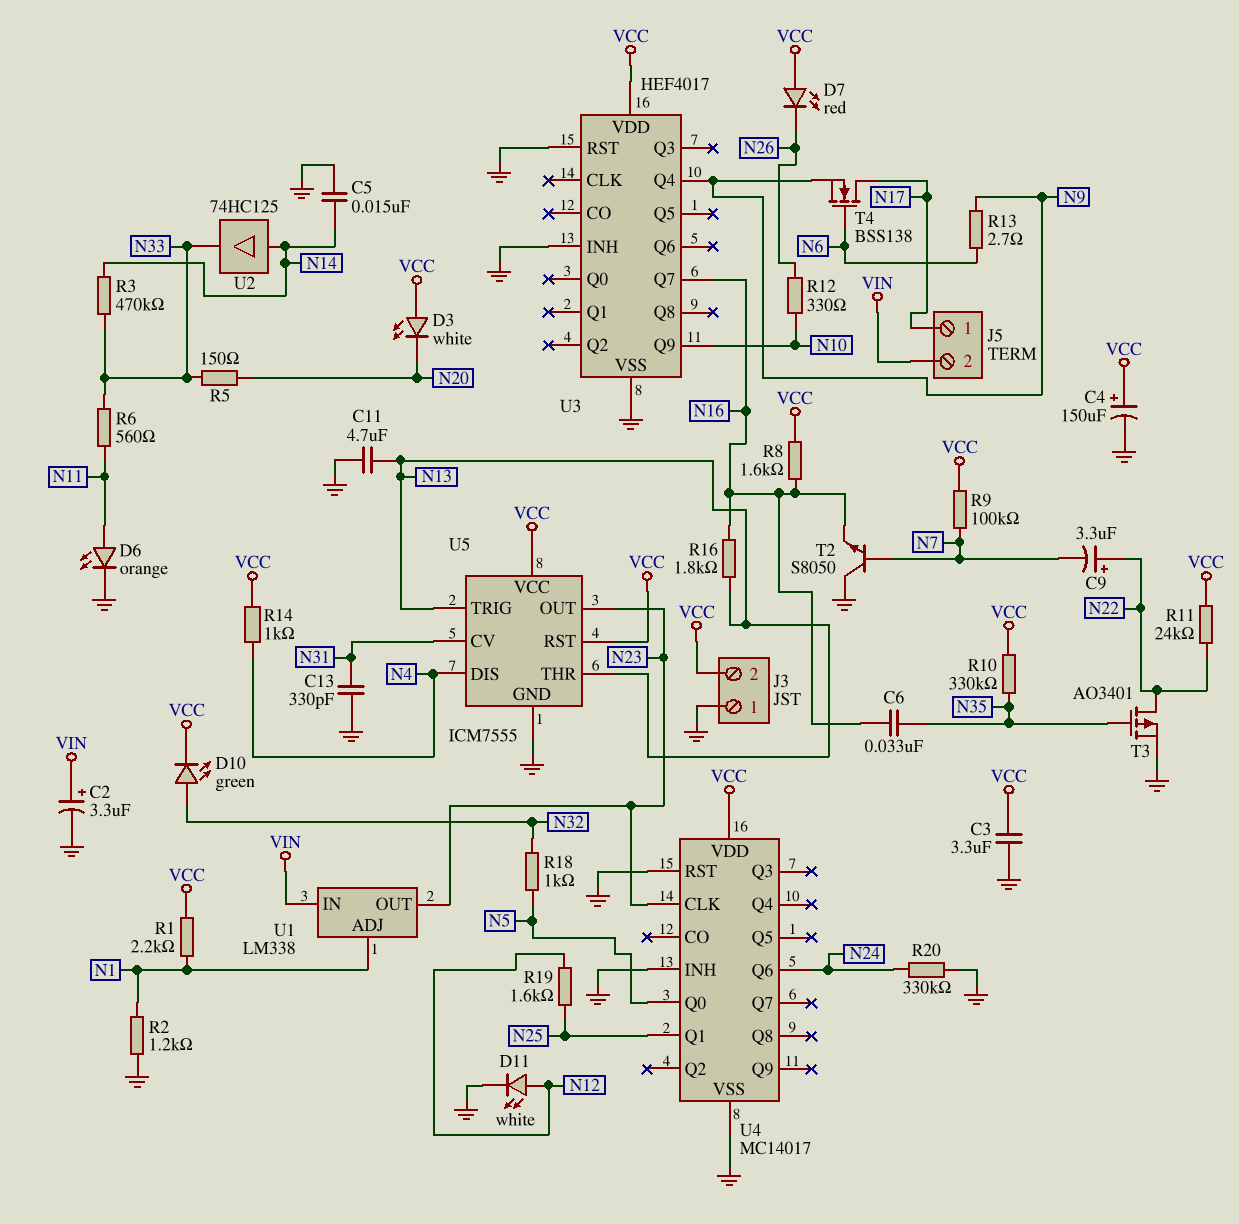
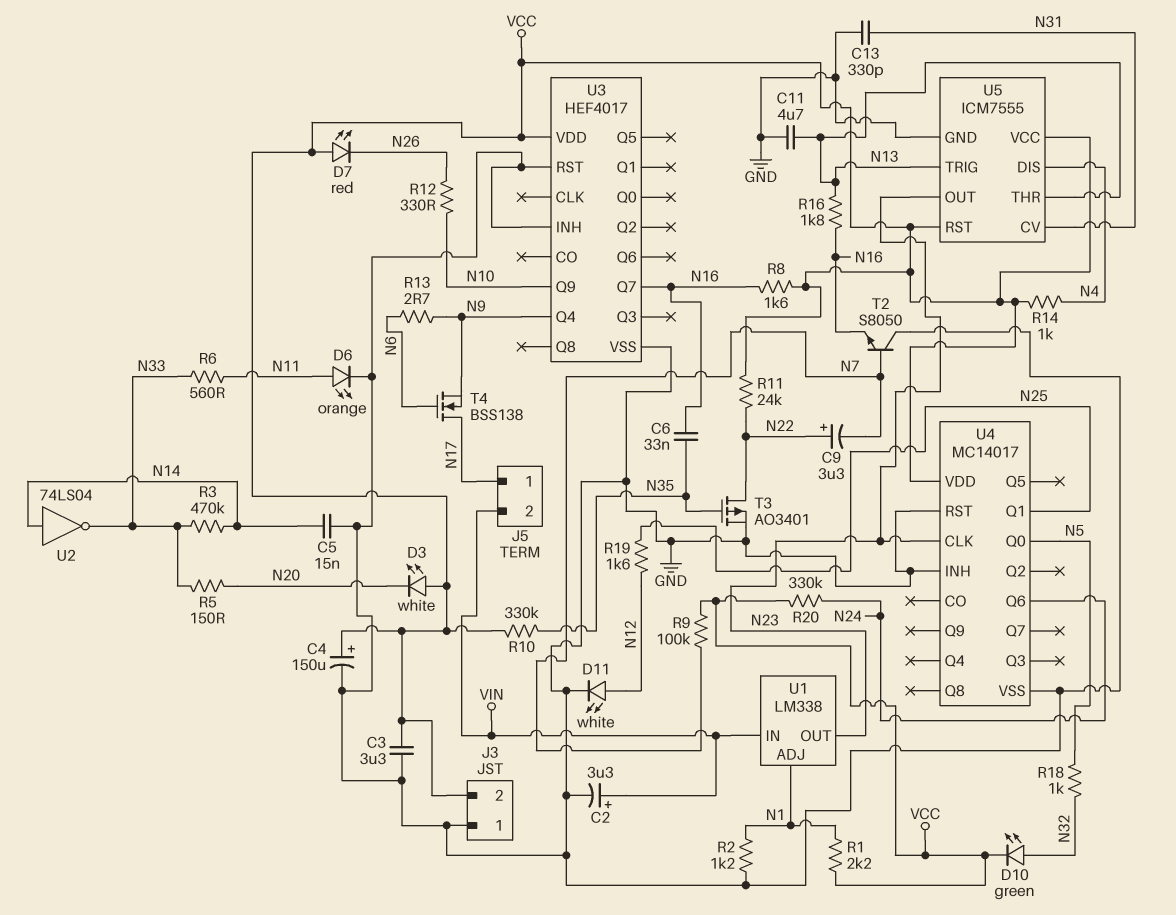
R20: 330k (GND, N24) -> 330k (N24, VCC)
U2: buffer 74HC125 (in N14, out N33) -> NOT 74LS04 (in N14, out N33)

